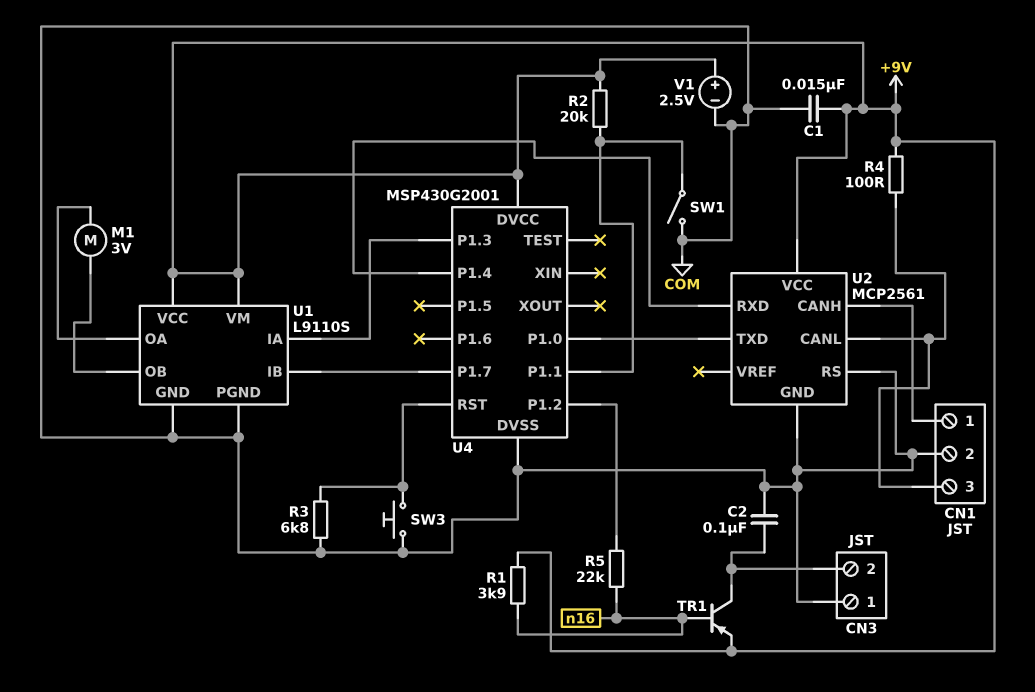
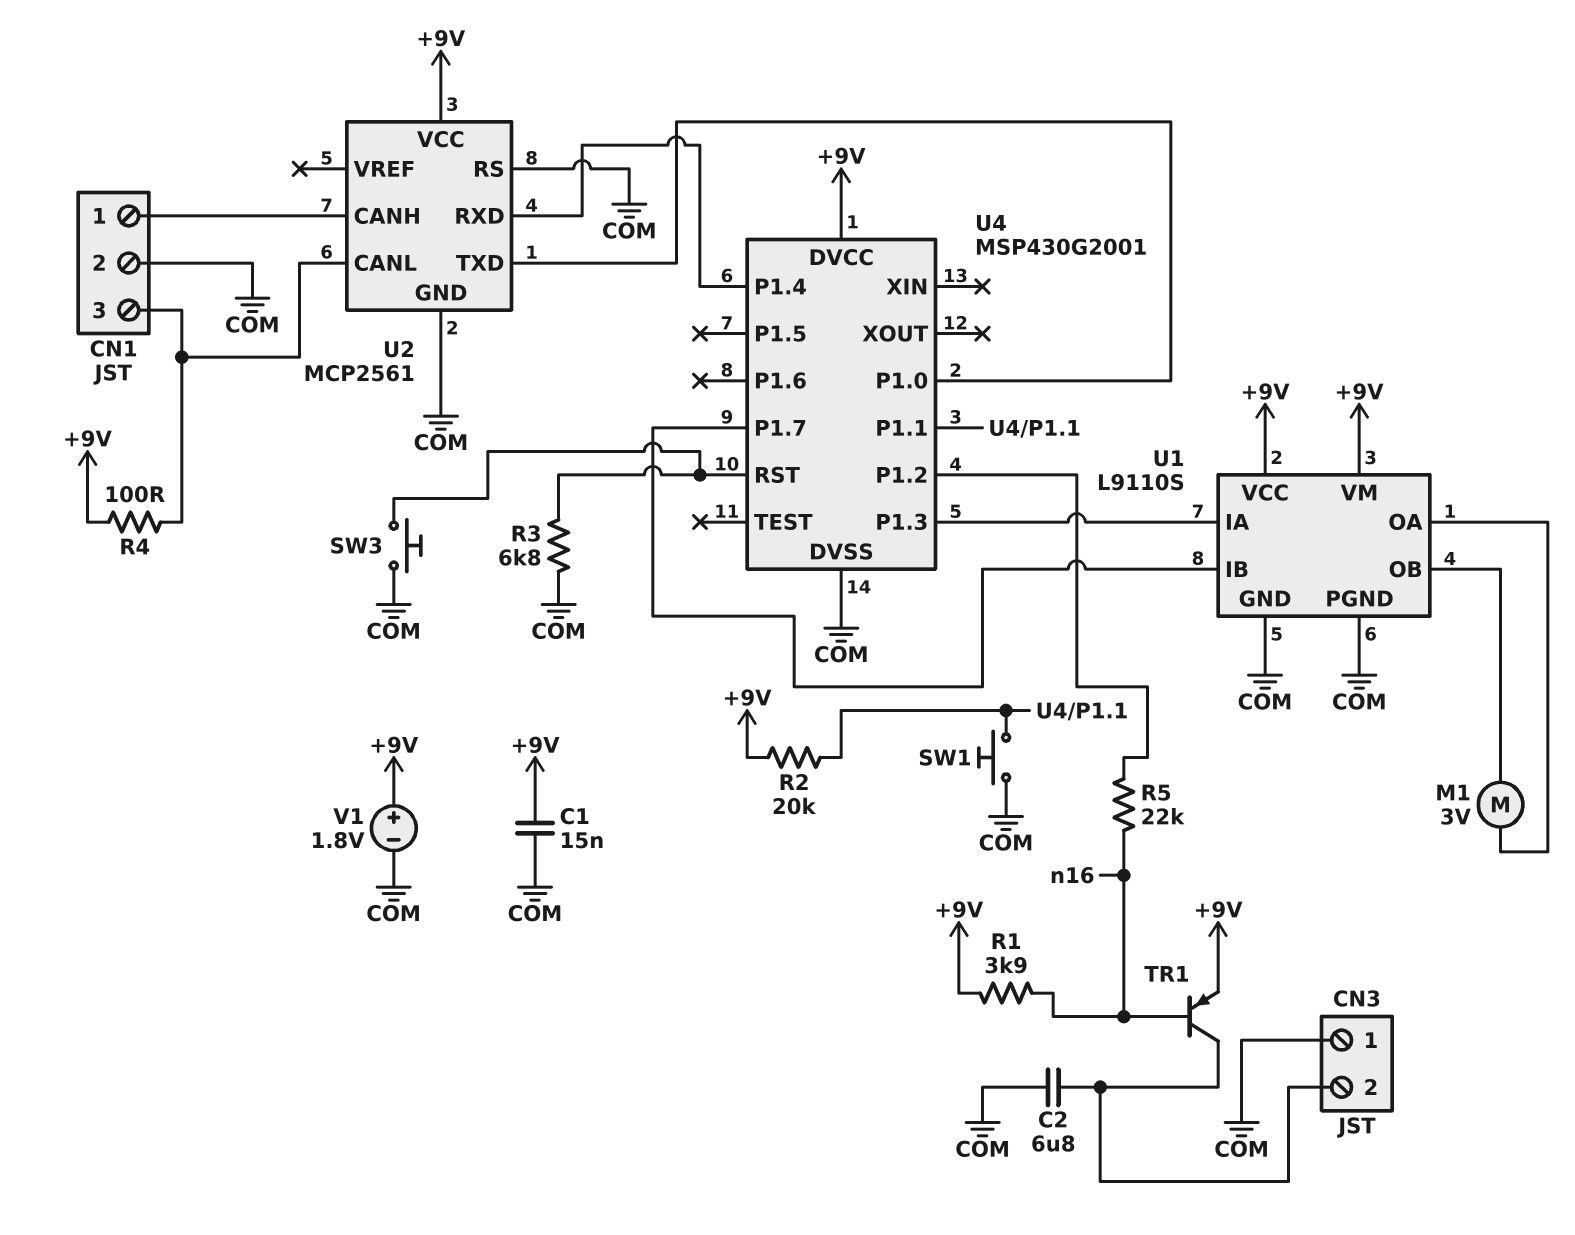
C2: 100nF (CN3/2, COM) -> 6.8uF (CN3/2, COM)
SW1: switch (COM, U4/P1.1) -> button (COM, U4/P1.1)
V1: 2.5V (plus +9V, minus COM) -> 1.8V (plus +9V, minus COM)

